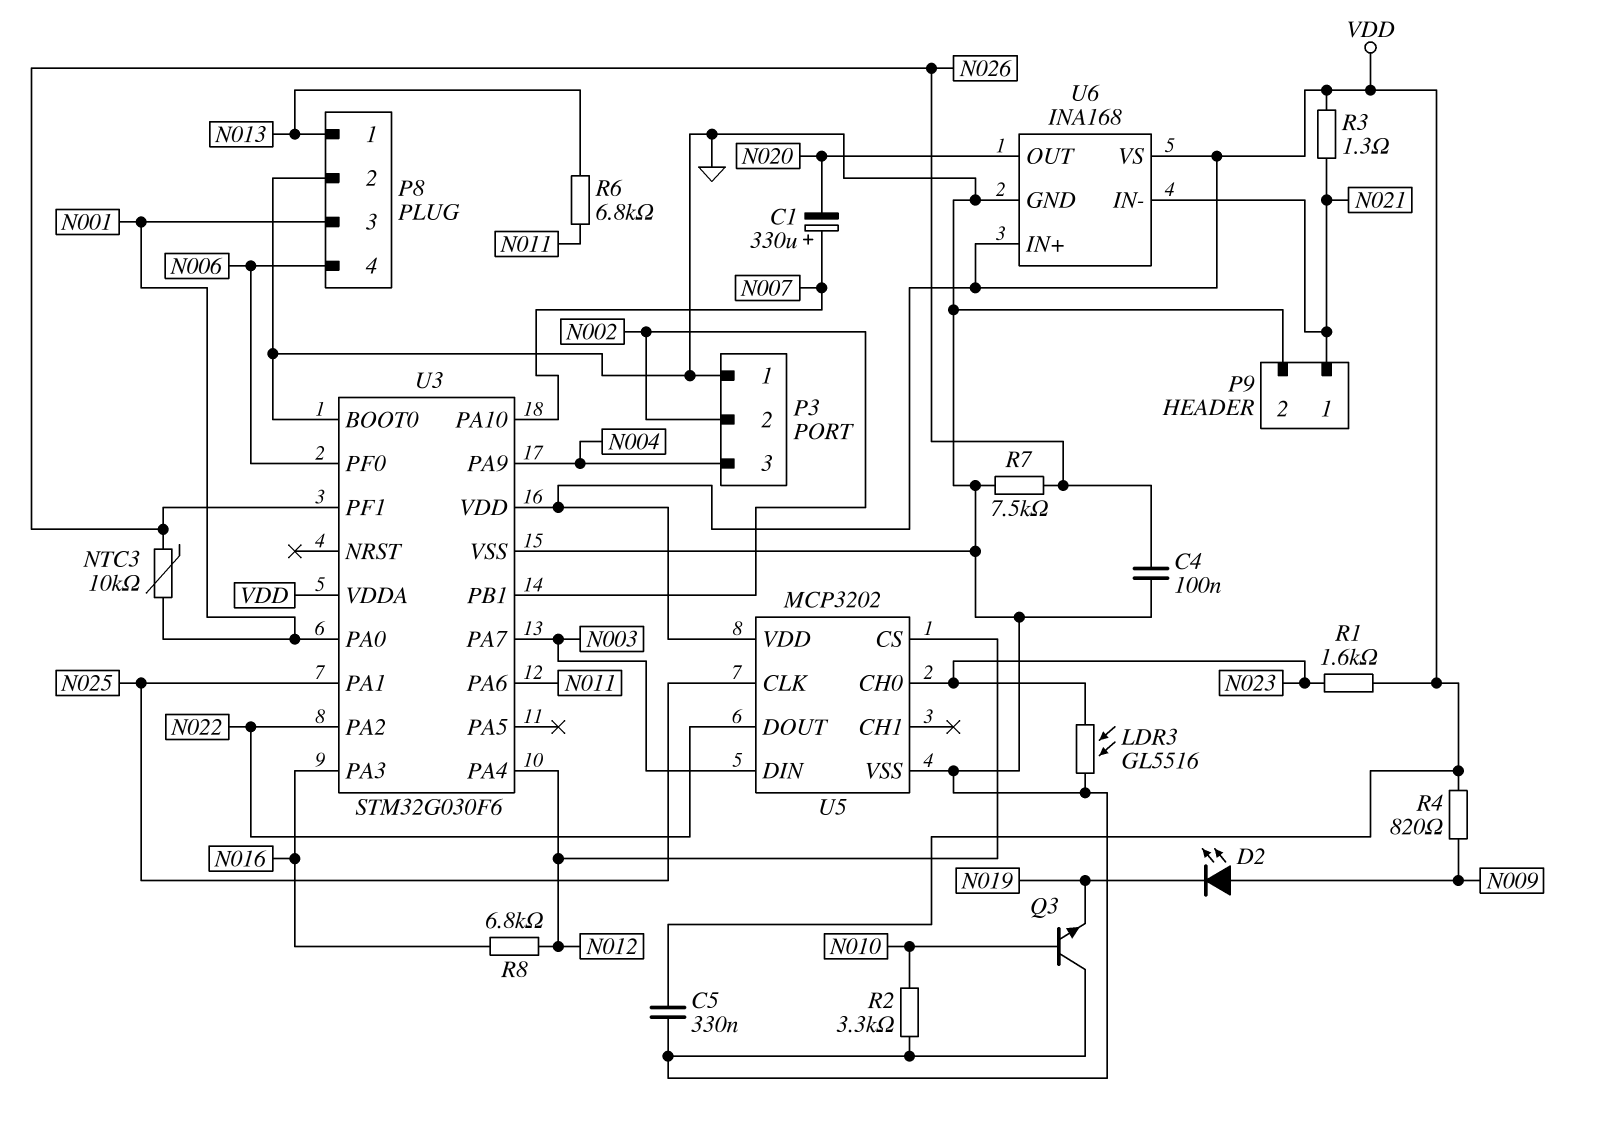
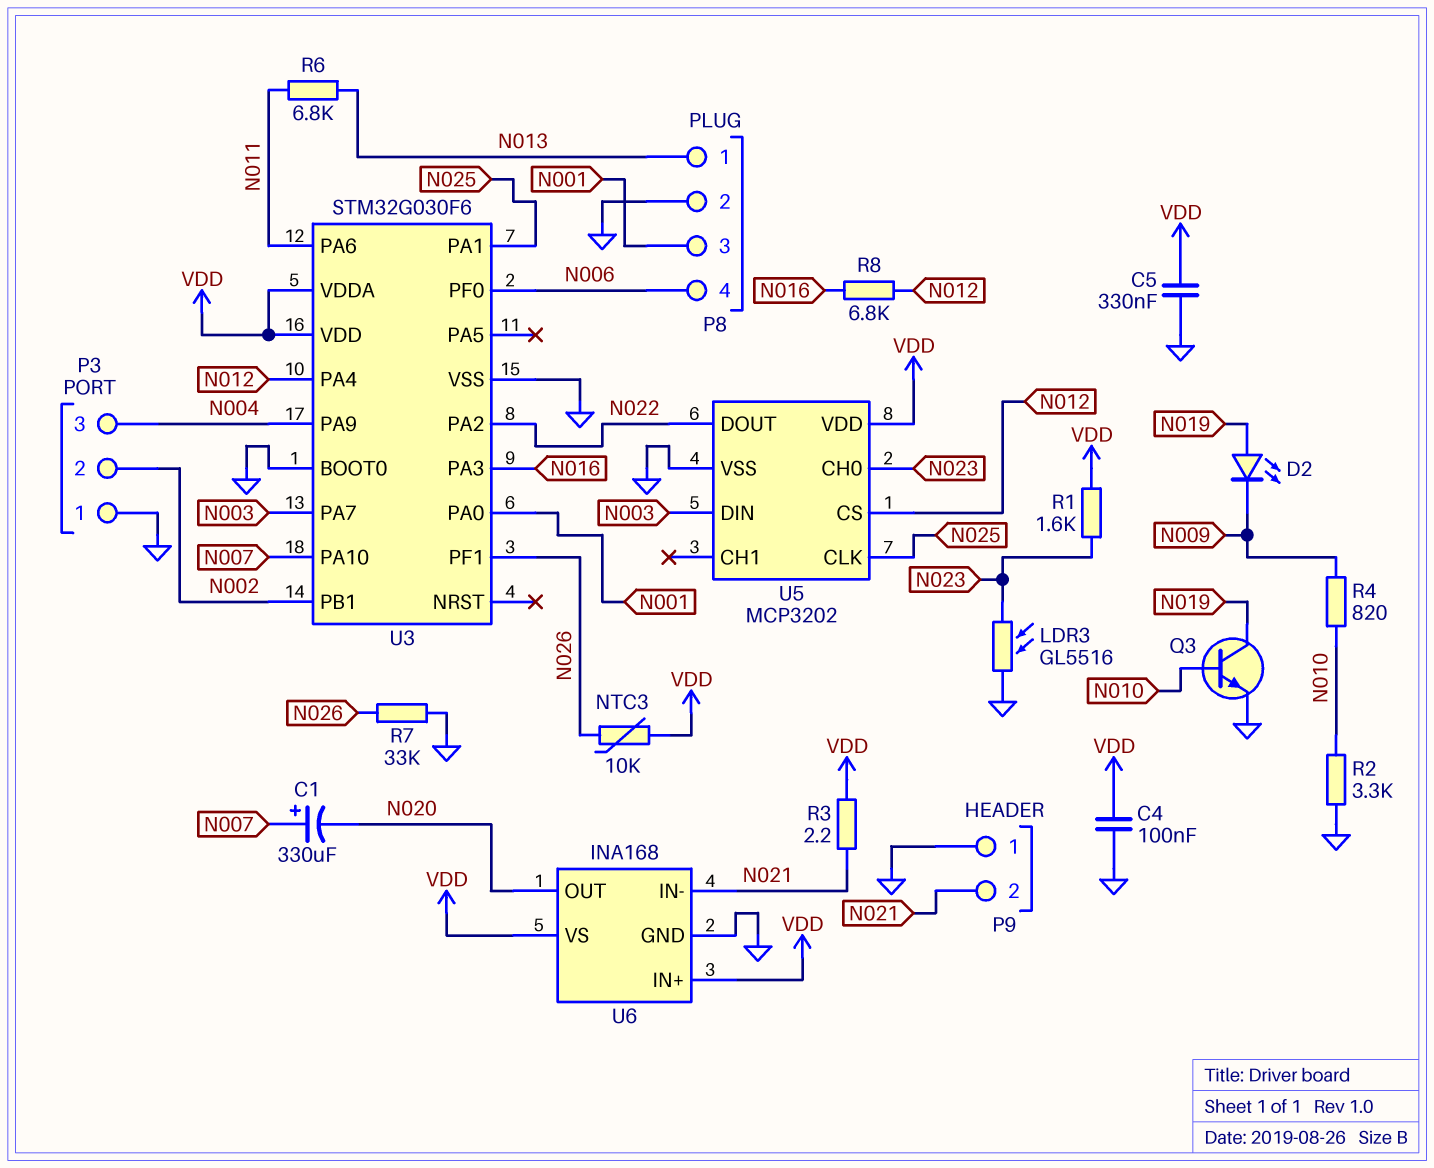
C4: 100nF (GND, N026) -> 100nF (GND, VDD)
D2: LED (A N009, K N019) -> LED (A N019, K N009)
NTC3: 10k (N001, N026) -> 10k (N026, VDD)
P9 pin 1: N021 -> GND
P9 pin 2: GND -> N021
Q3: NPN (B N010, C GND, E N019) -> NPN (B N010, C N019, E GND)
R3: 1.3 (N021, VDD) -> 2.2 (N021, VDD)
R4: 820 (N009, VDD) -> 820 (N009, N010)
R7: 7.5k (GND, N026) -> 33k (GND, N026)

